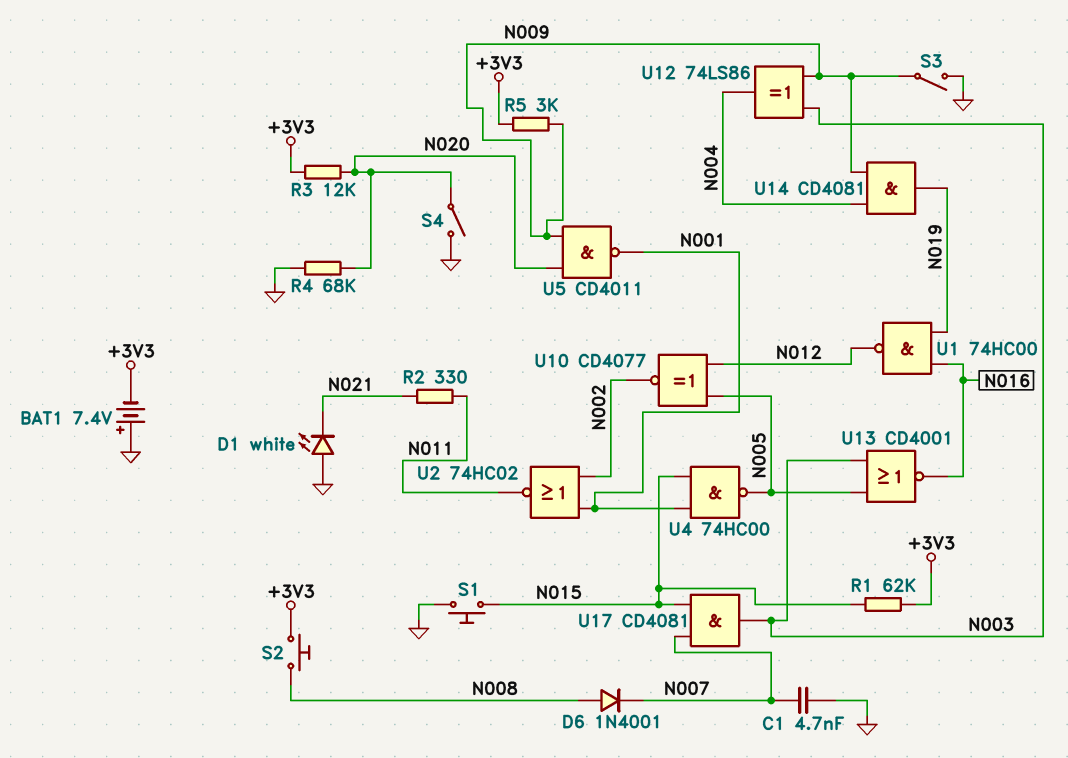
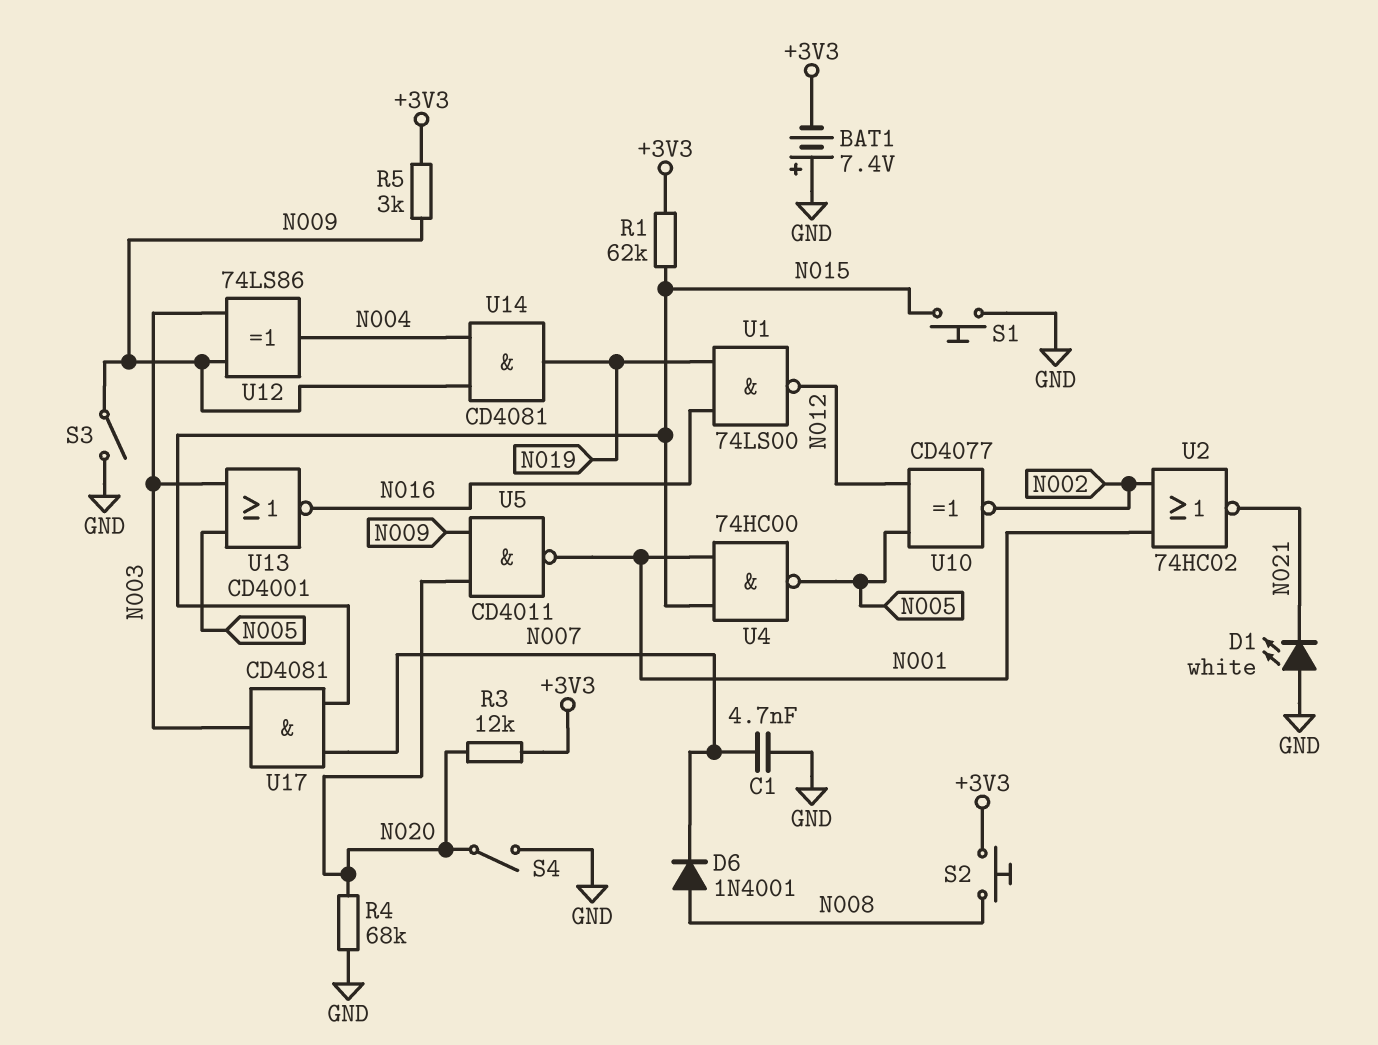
R2: 330 (N011, N021) -> none
U1: NAND 74HC00 (in N016, in N019, out N012) -> NAND 74LS00 (in N016, in N019, out N012)
U2: NOR 74HC02 (in N001, in N002, out N011) -> NOR 74HC02 (in N001, in N002, out N021)

